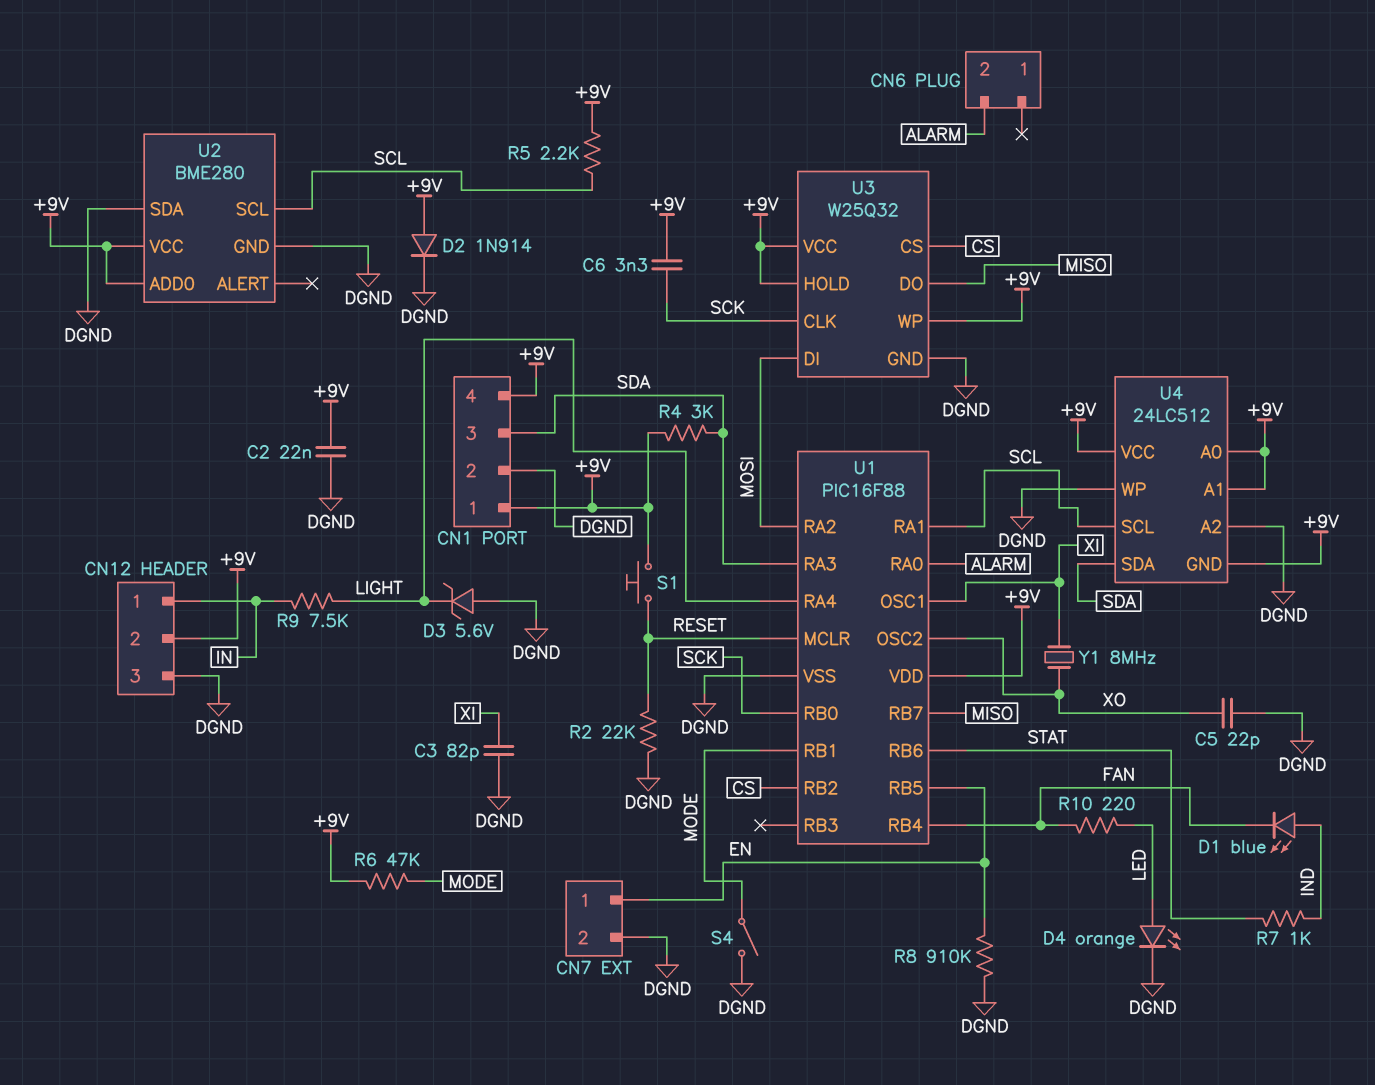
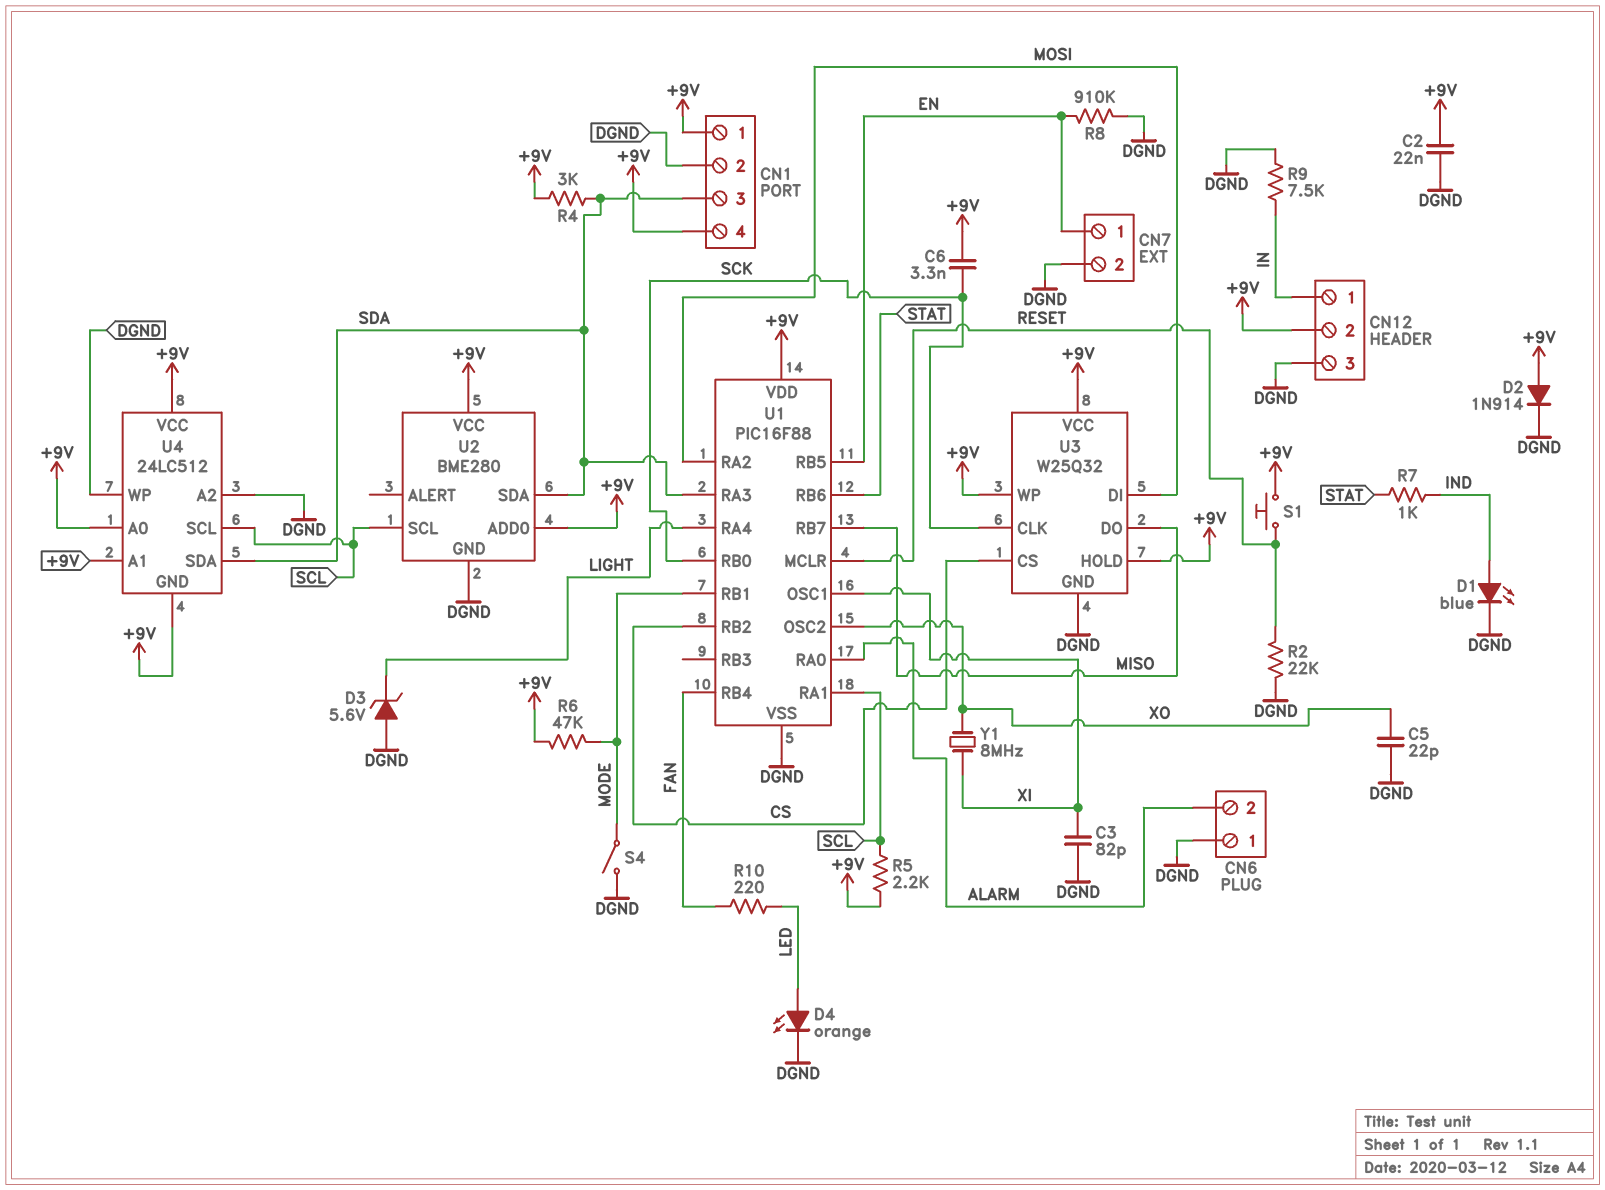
CN6 pin 1: none -> DGND
D1: LED blue (A IND, K FAN) -> LED blue (A IND, K DGND)
R9: 7.5k (IN, LIGHT) -> 7.5k (DGND, IN)
U2 pin SDA: DGND -> SDA

